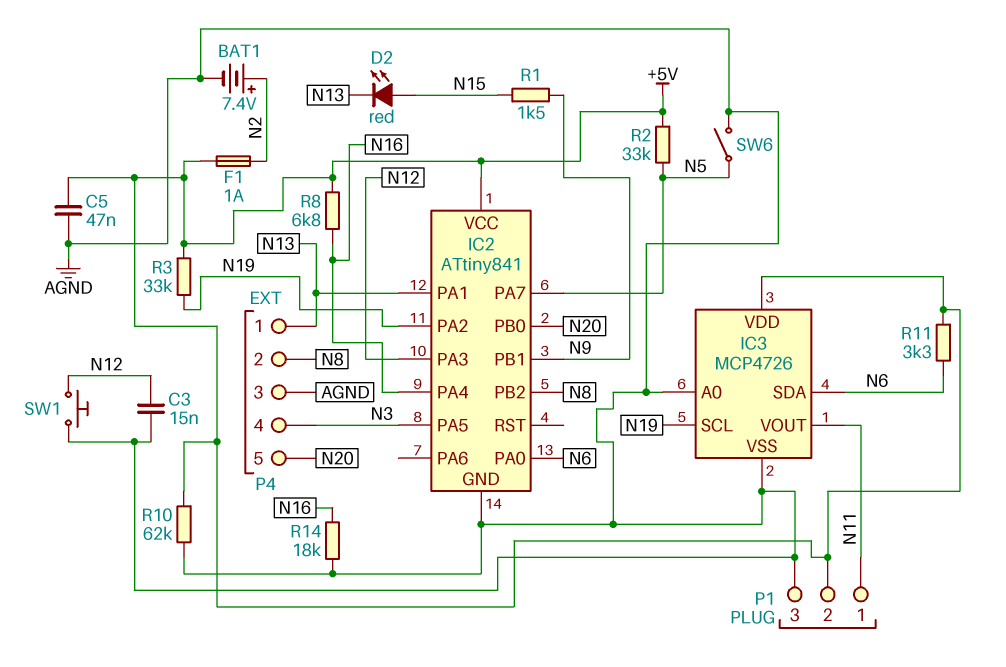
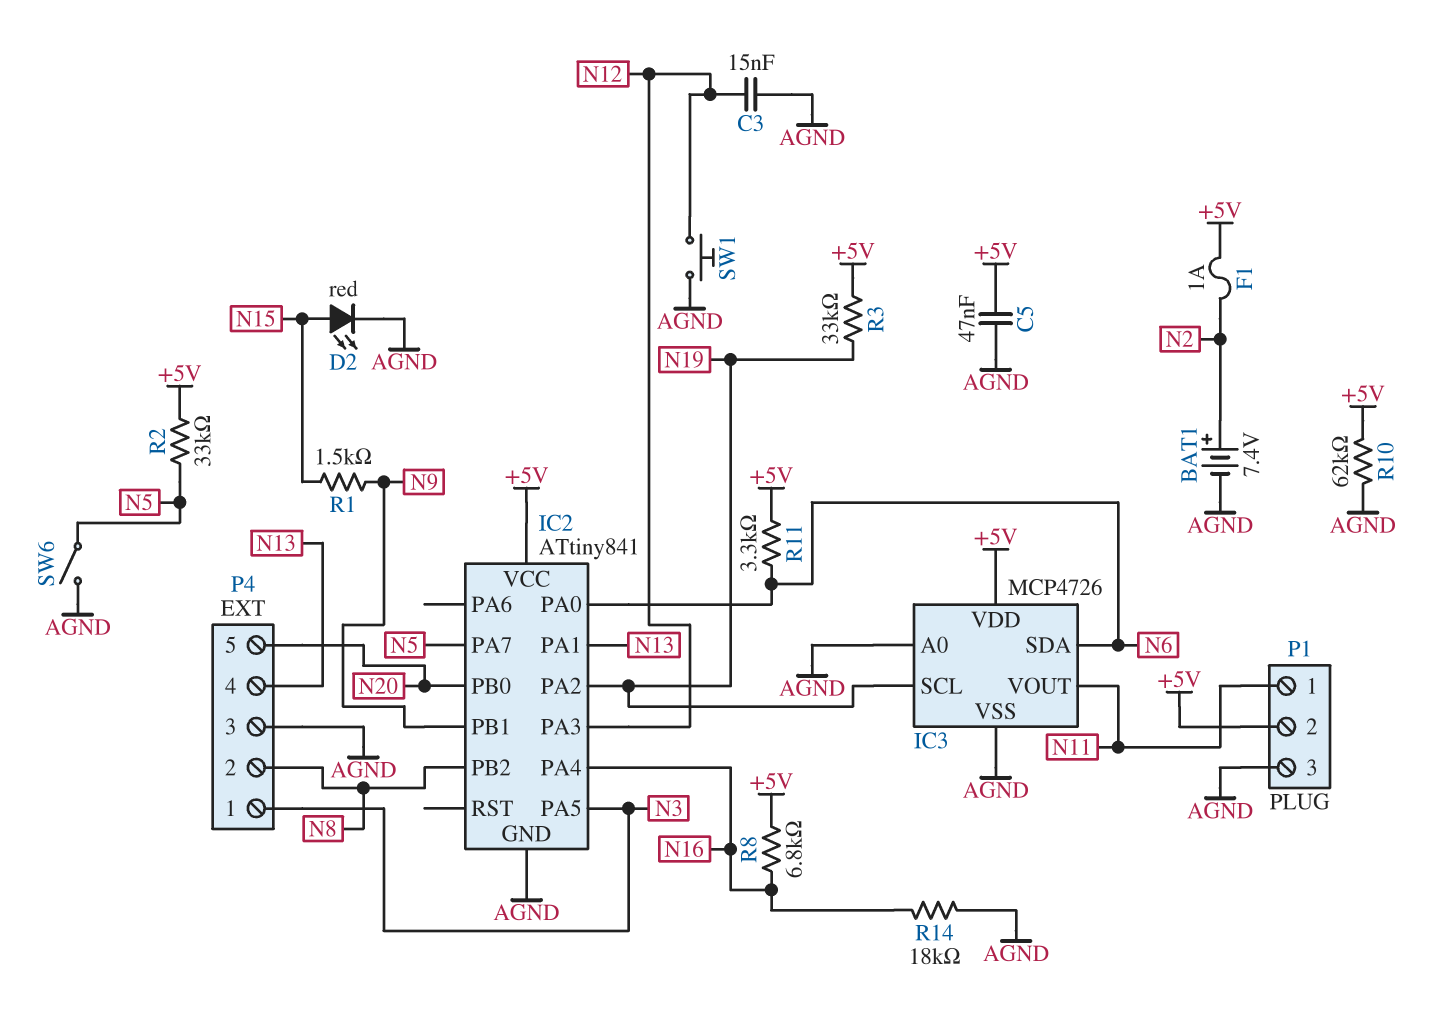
D2: LED red (A N15, K N13) -> LED red (A N15, K AGND)
P4 pin 1: N13 -> N3
P4 pin 4: N3 -> N13

